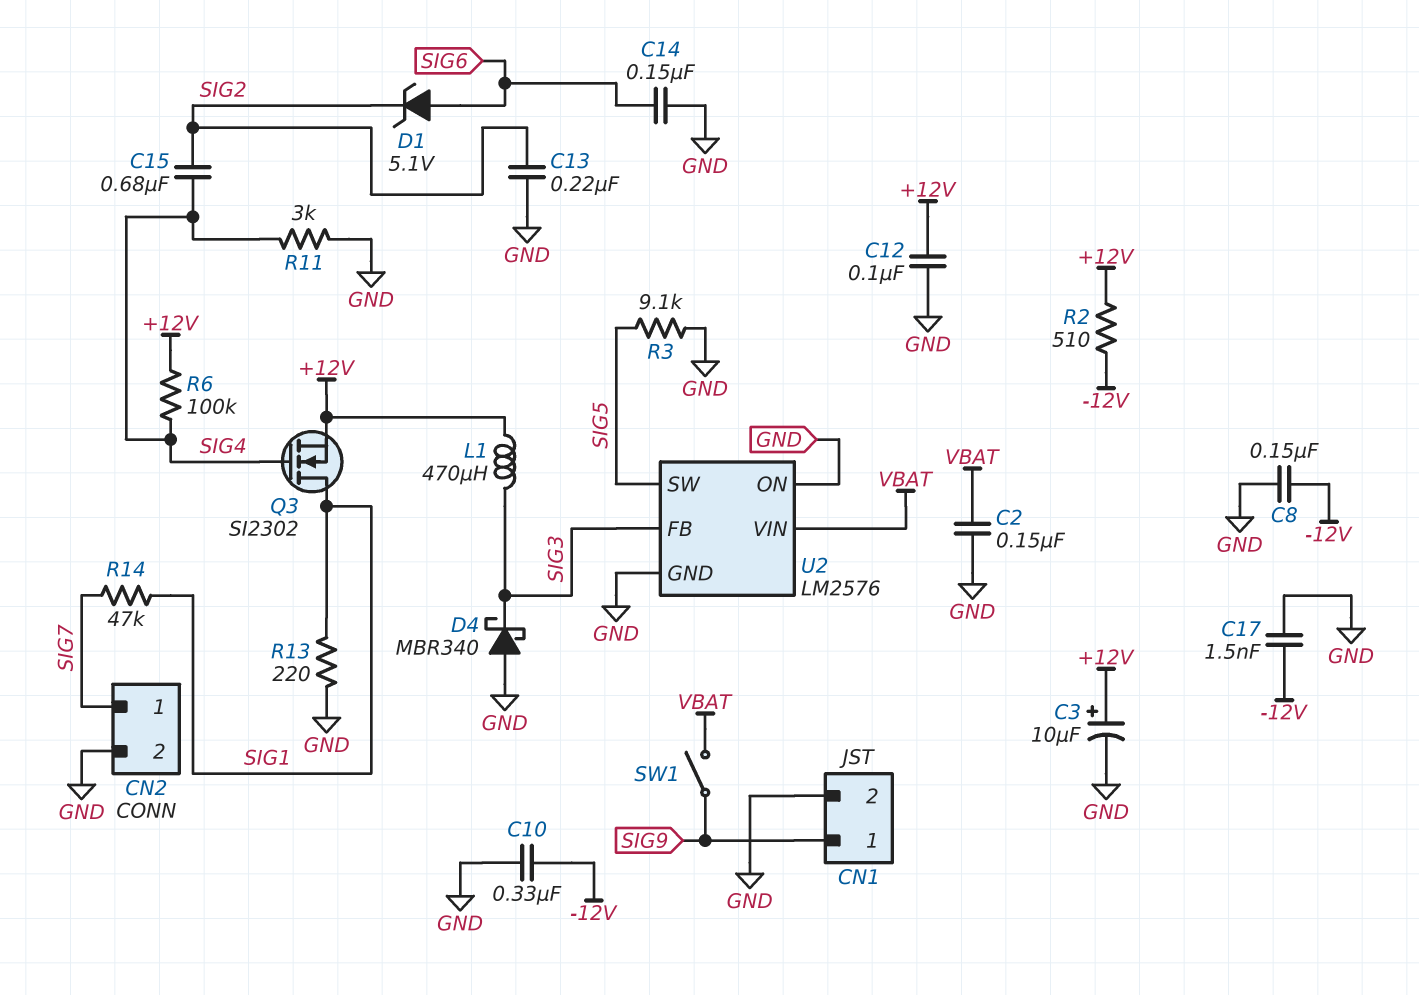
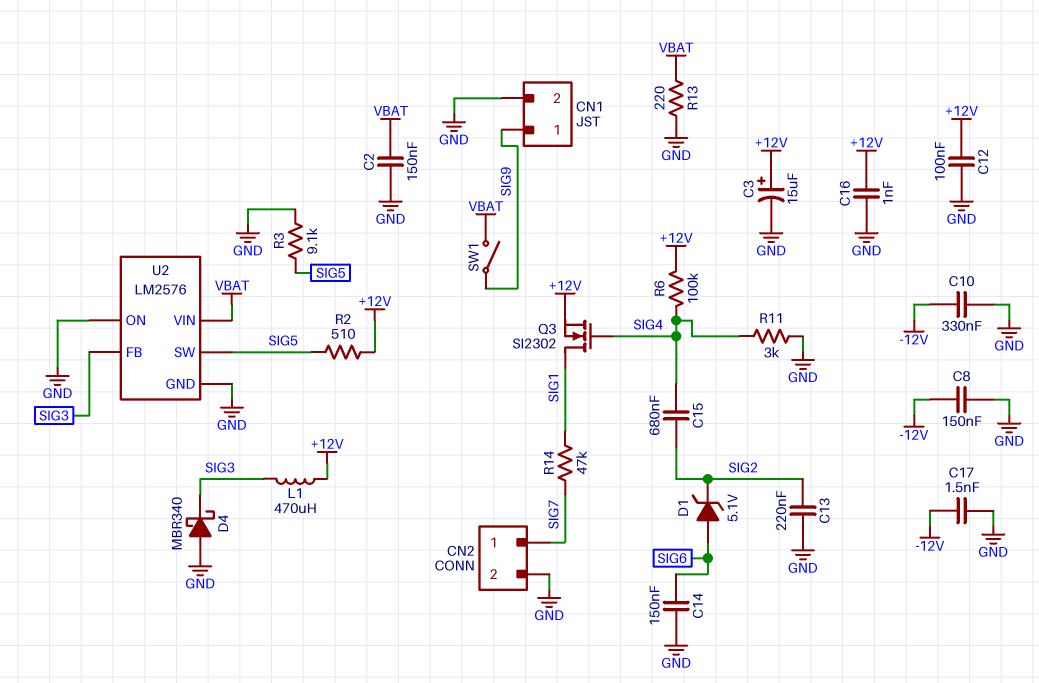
C3: 10uF (plus +12V, minus GND) -> 15uF (plus +12V, minus GND)
C16: none -> 1nF (+12V, GND)
R2: 510 (+12V, -12V) -> 510 (+12V, SIG5)
R13: 220 (GND, SIG1) -> 220 (GND, VBAT)

